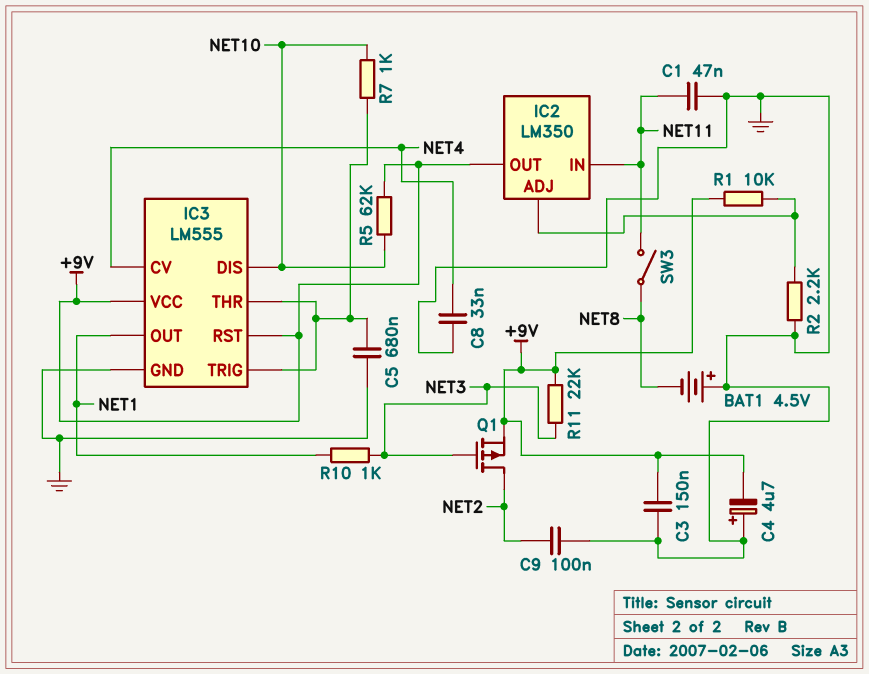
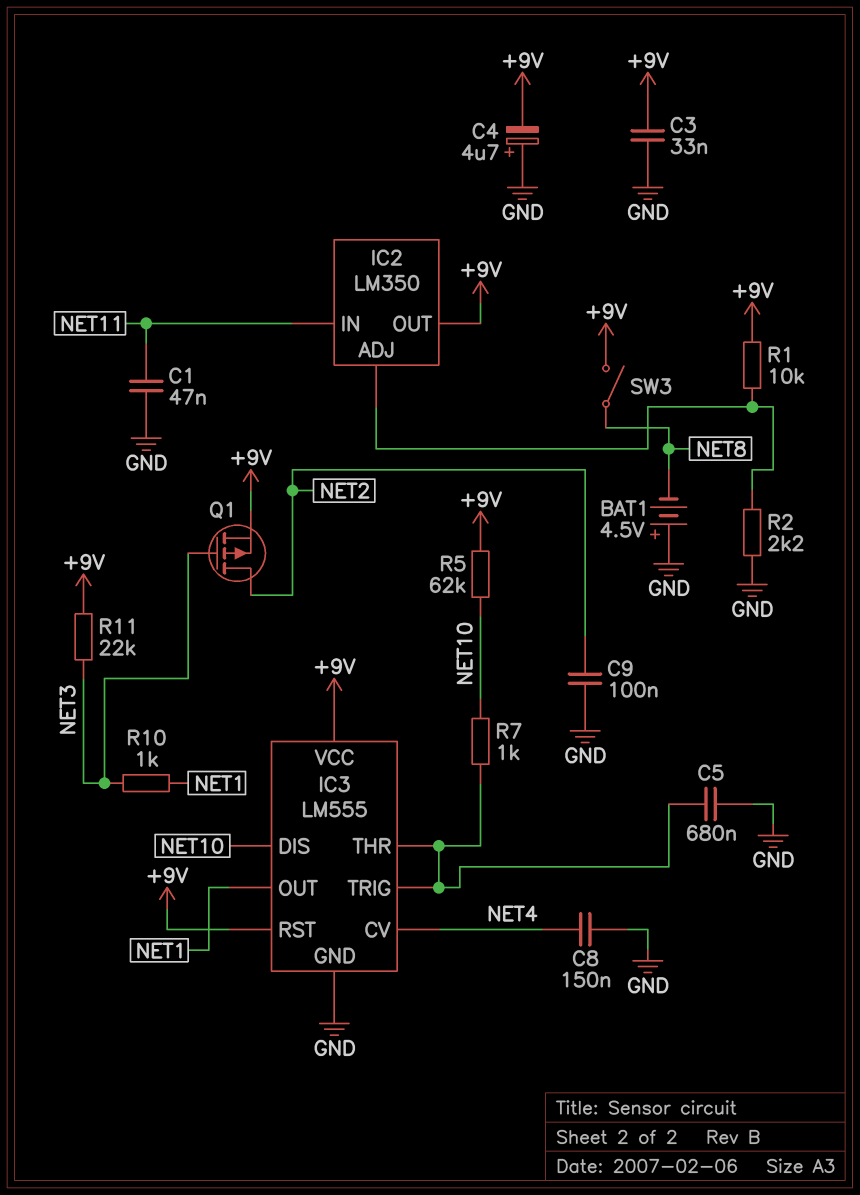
C3: 150nF (+9V, GND) -> 33nF (+9V, GND)
C8: 33nF (GND, NET4) -> 150nF (GND, NET4)
SW3: switch (NET8, NET11) -> switch (+9V, NET8)

